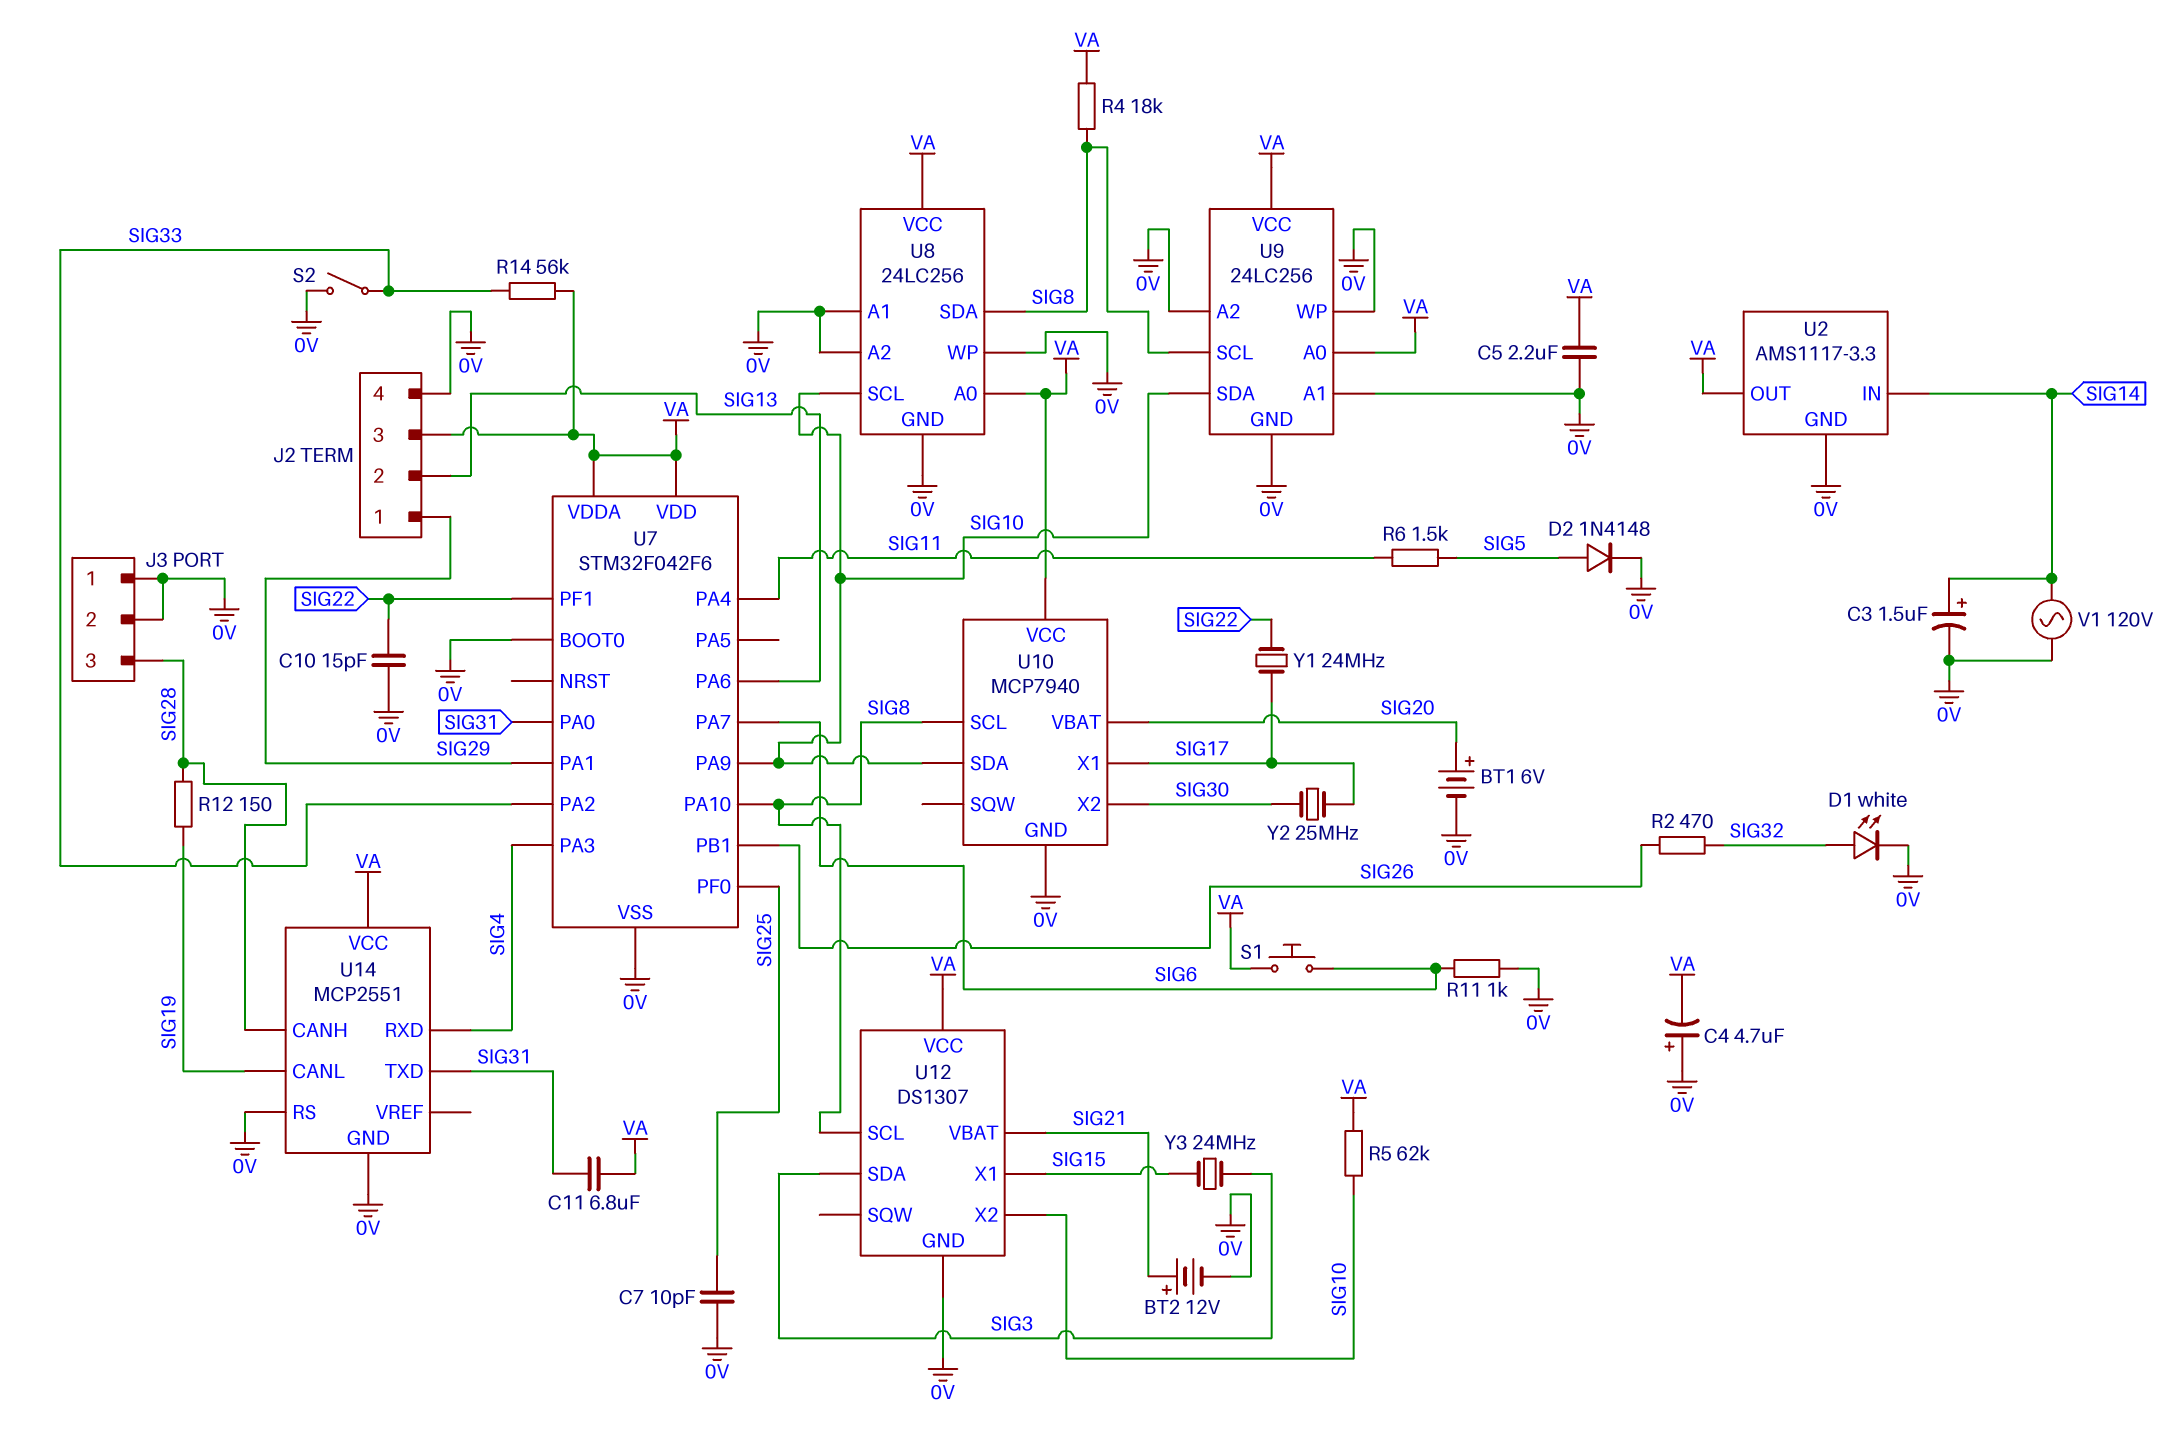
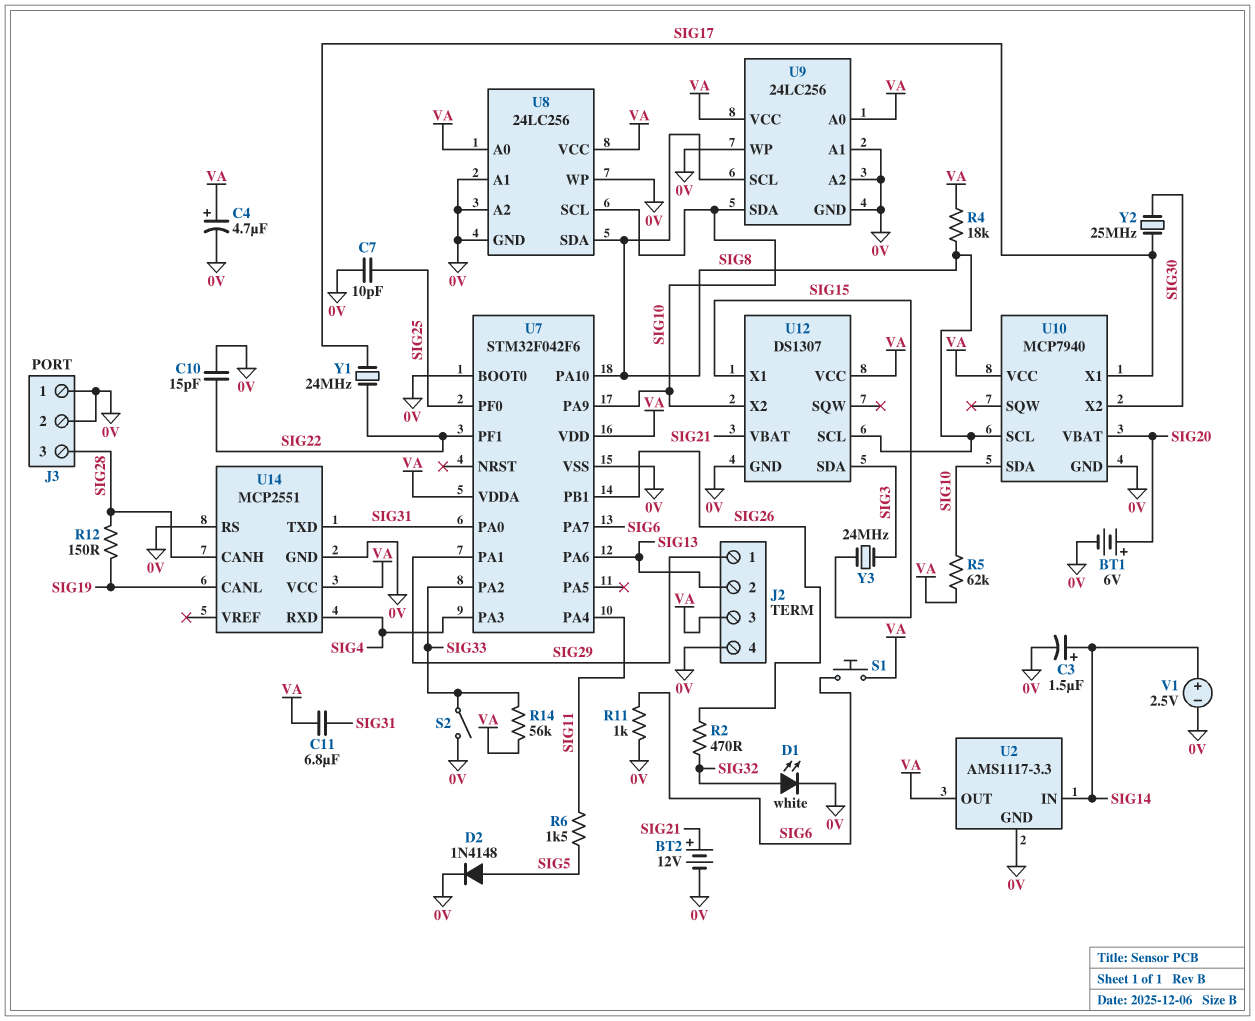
C4: 4.7uF (plus 0V, minus VA) -> 4.7uF (plus VA, minus 0V)
C5: 2.2uF (0V, VA) -> none
V1: AC 120V (0V, SIG14) -> 2.5V (plus SIG14, minus 0V)

